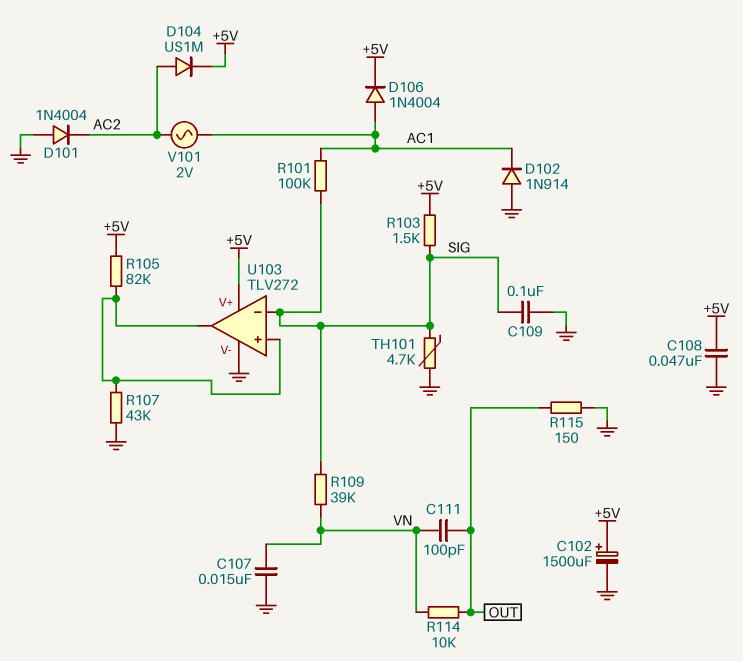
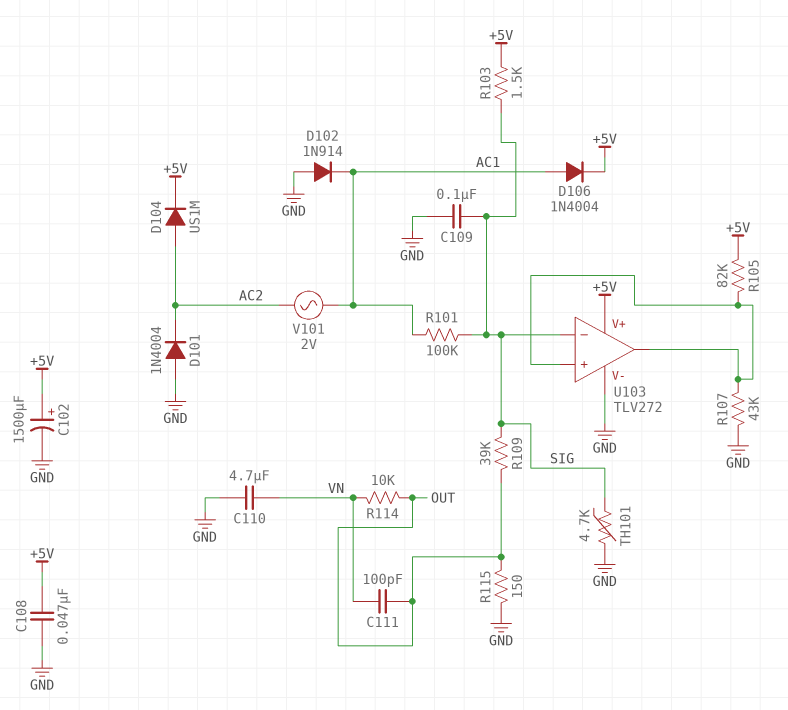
C107: 15nF (GND, VN) -> none
C110: none -> 4.7uF (GND, VN)
R109: 39k (SIG, VN) -> 39k (OUT, SIG)

